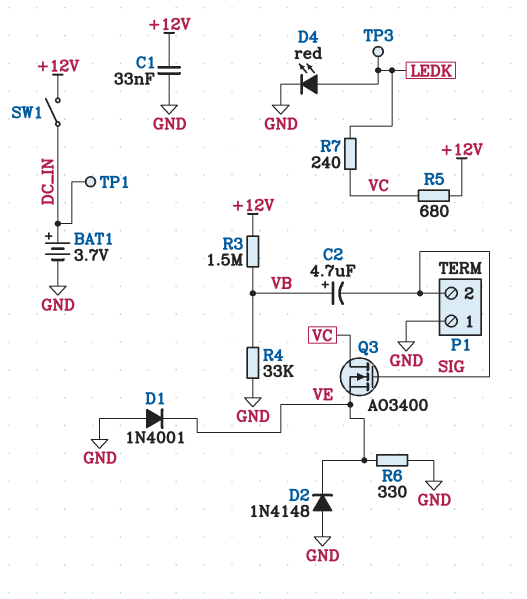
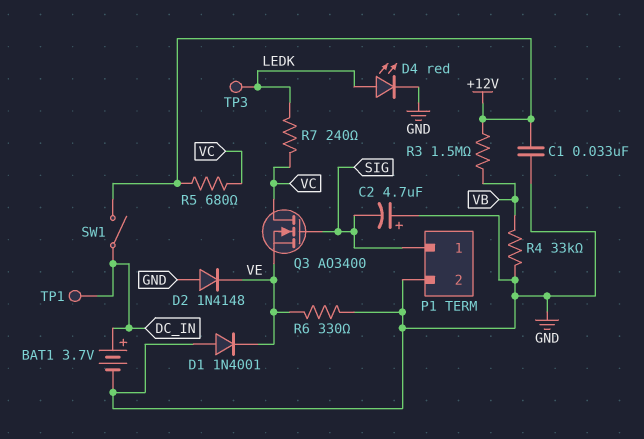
C2: 4.7uF (plus VB, minus SIG) -> 4.7uF (plus GND, minus SIG)
P1 pin 1: GND -> SIG
P1 pin 2: SIG -> GND

